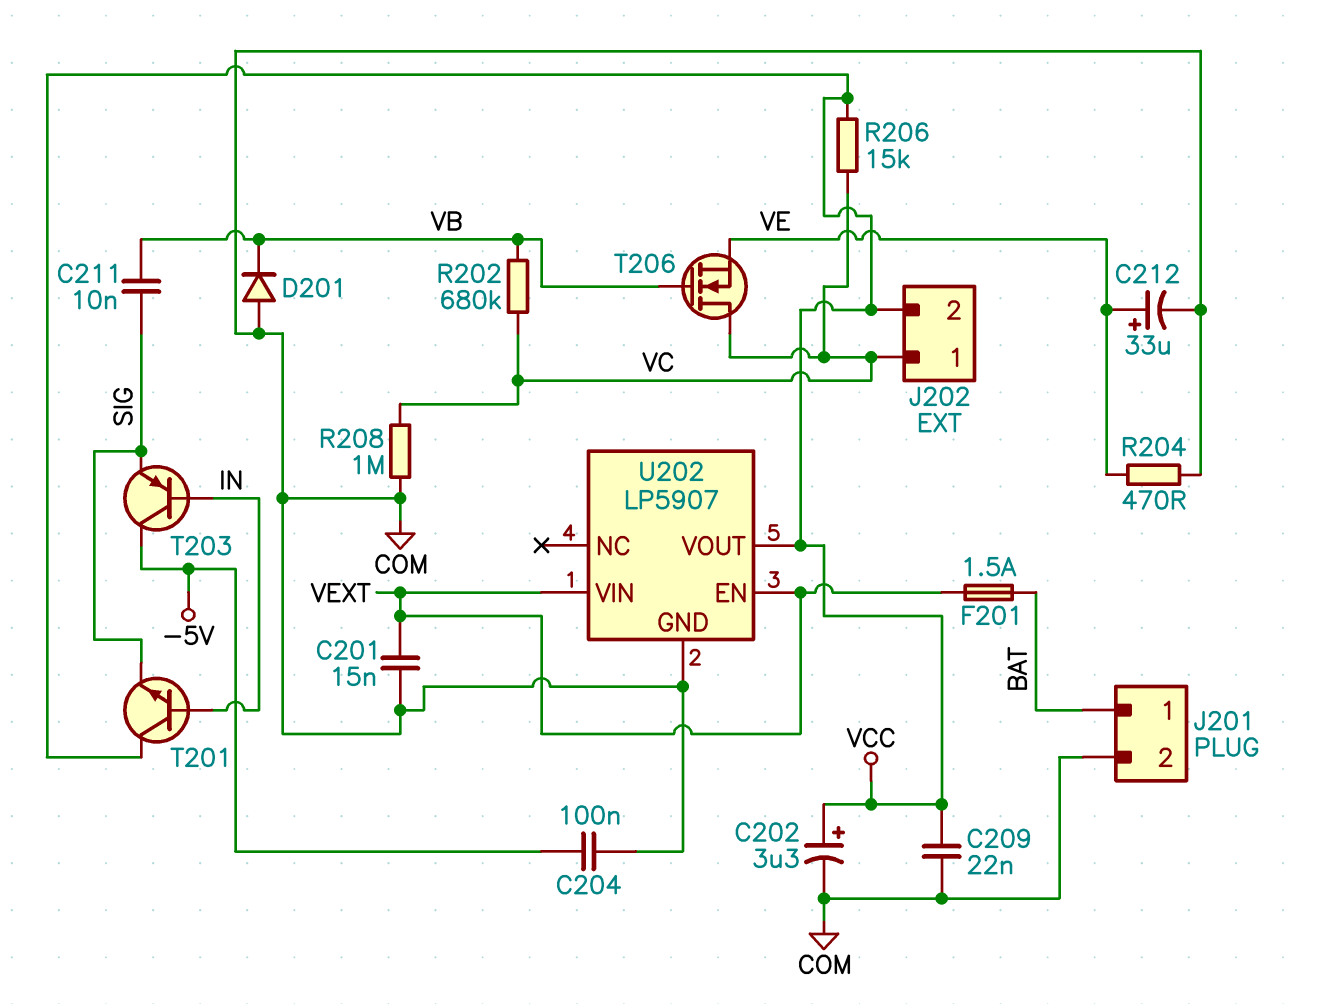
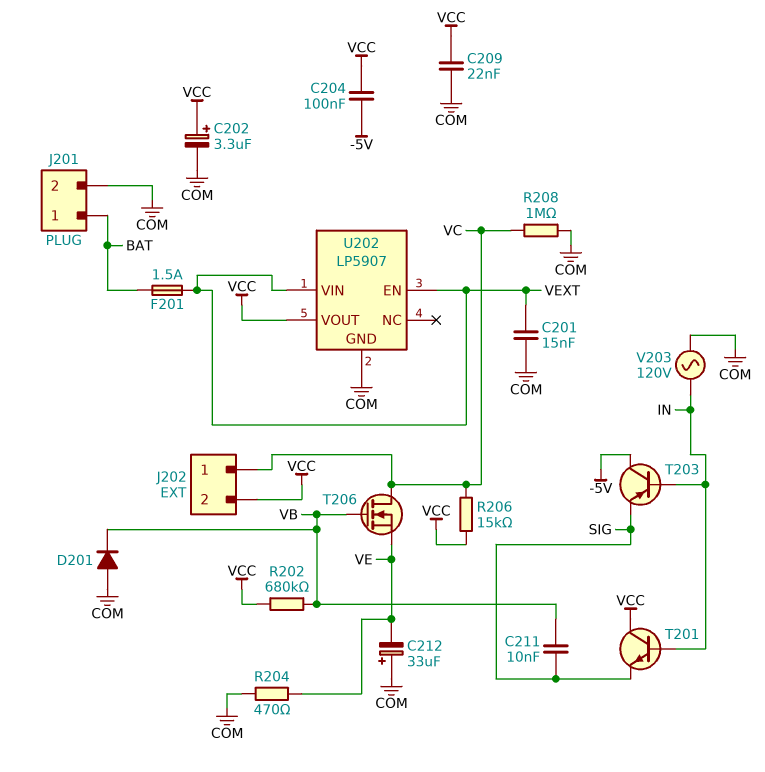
C204: 100nF (-5V, COM) -> 100nF (-5V, VCC)
C212: 33uF (plus VE, minus COM) -> 33uF (plus COM, minus VE)
R202: 680k (VB, VC) -> 680k (VB, VCC)
V203: none -> AC 120V (COM, IN)

